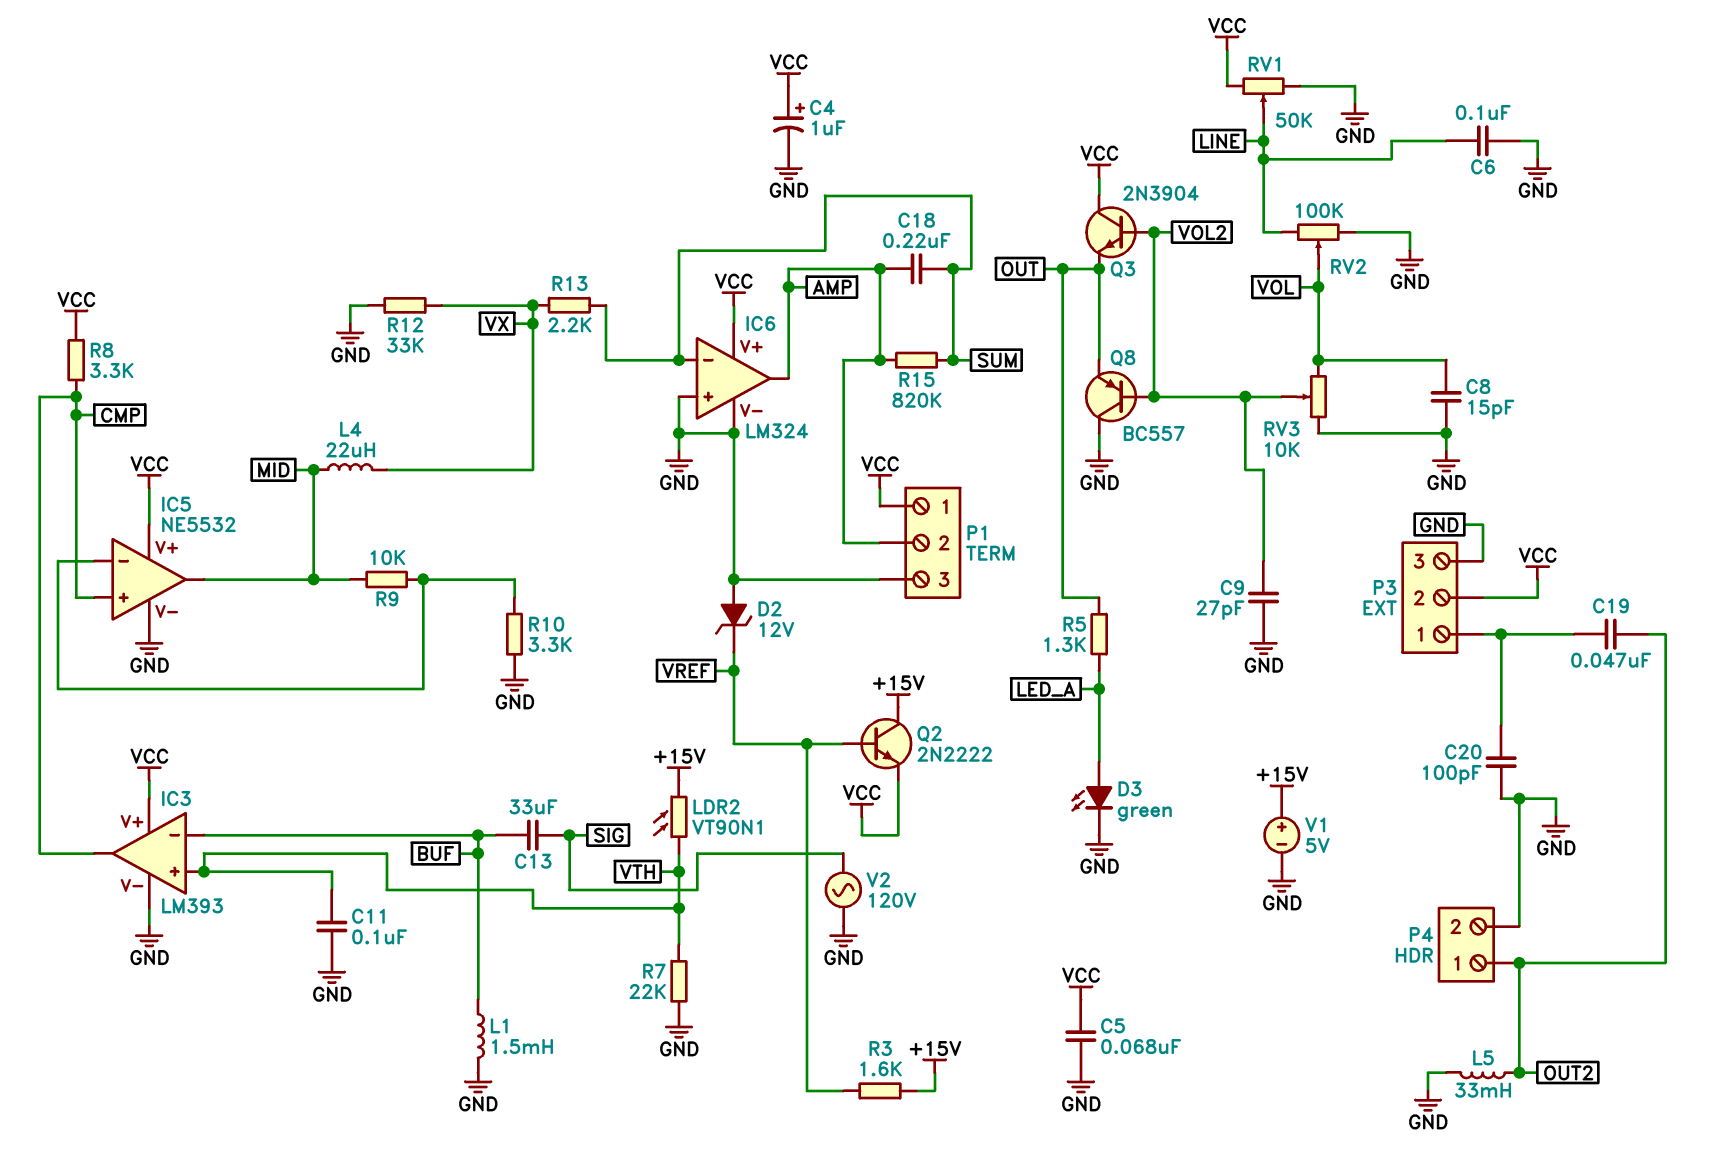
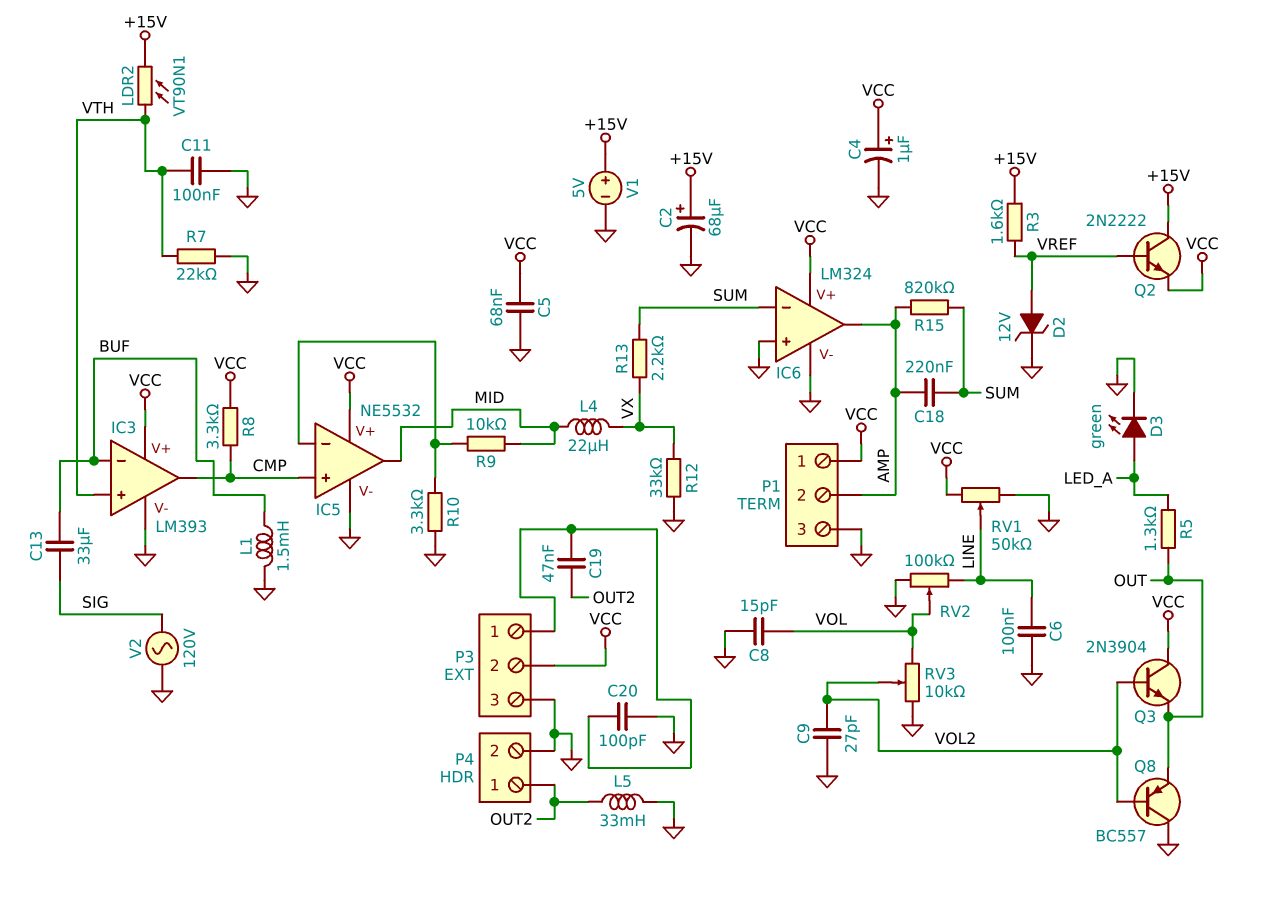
C2: none -> 68uF (plus +15V, minus GND)
D2: zener 12V (A GND, K VREF) -> zener 12V (A VREF, K GND)

